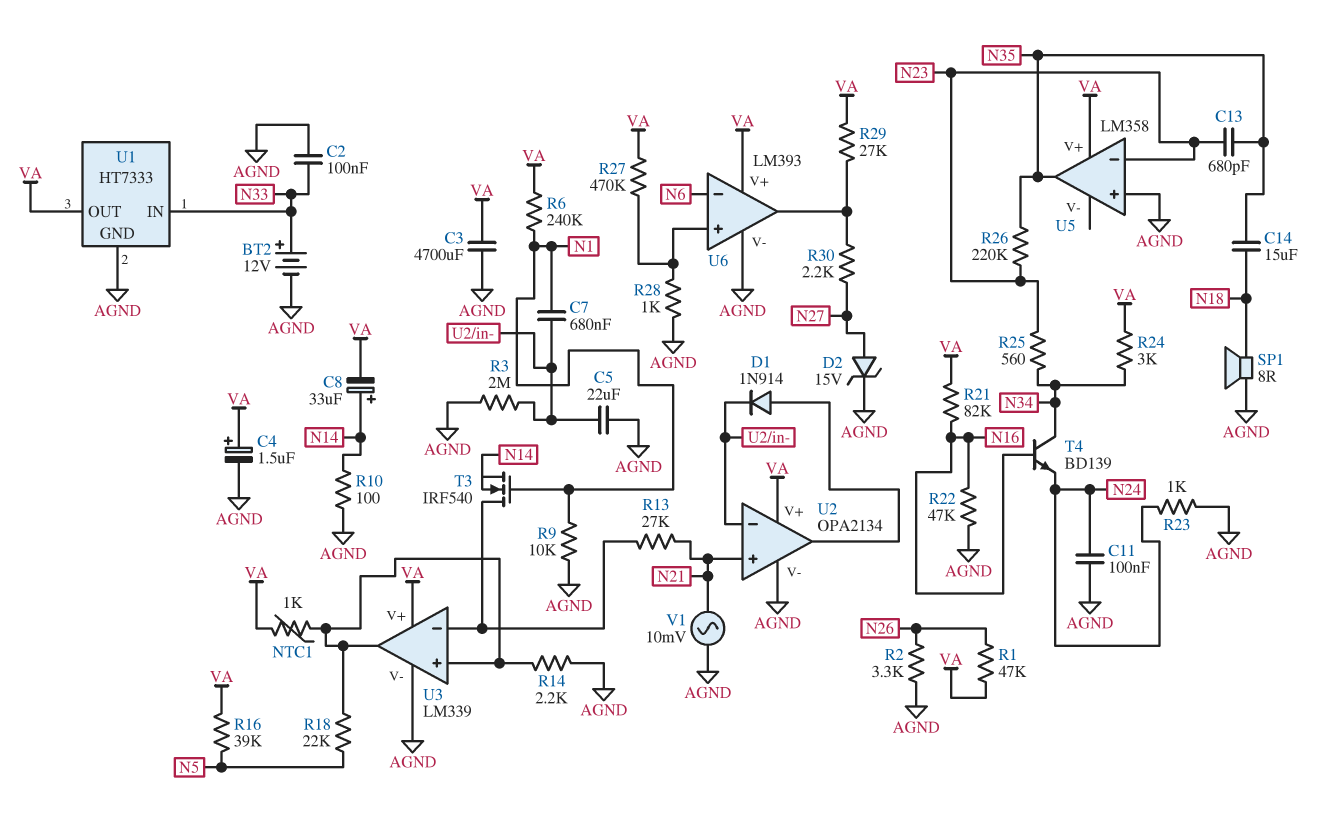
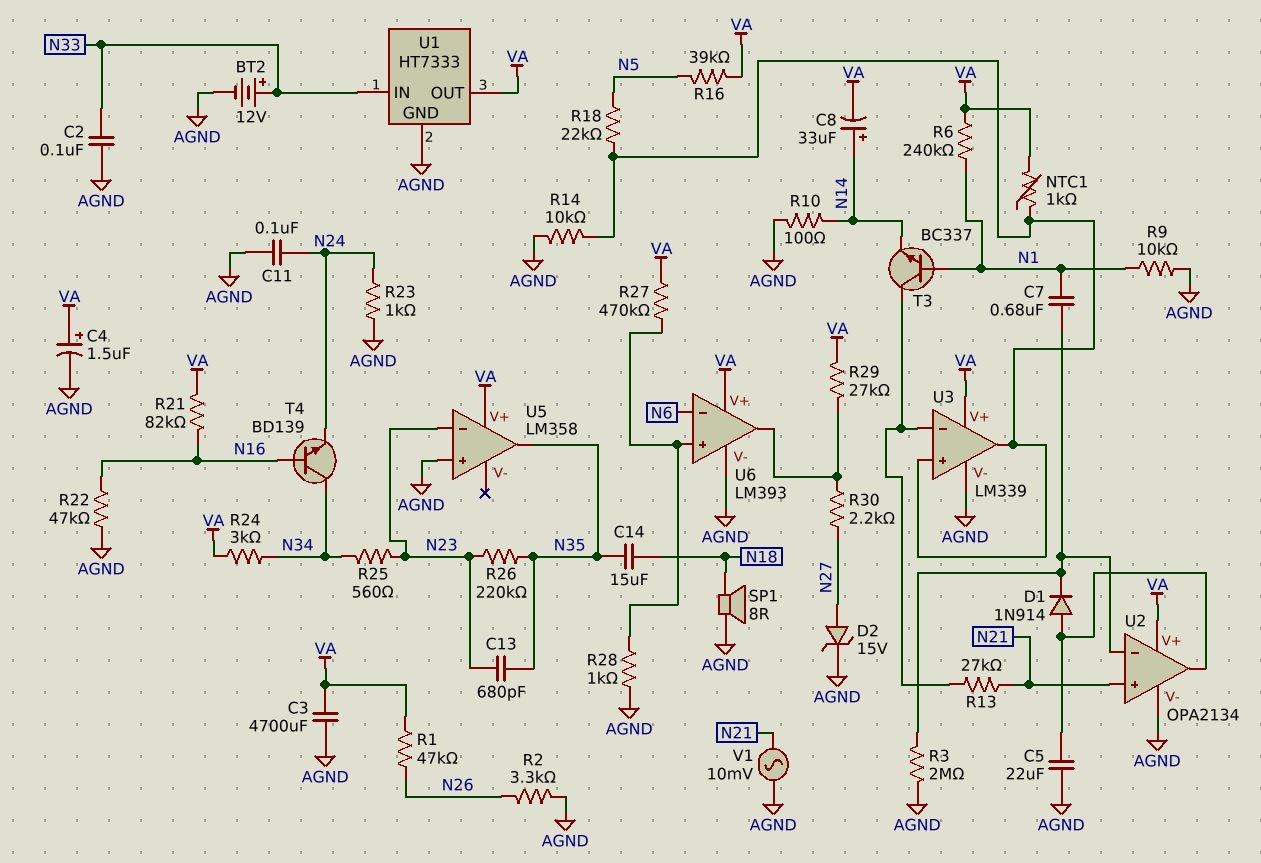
C5: 22uF (AGND, U2/in-) -> 22uF (AGND, U2/out)
R14: 2.2k (AGND, U3/in+) -> 10k (AGND, U3/in+)
T3: NMOS IRF540 (G N1, D U3/in-, S N14) -> NPN BC337 (B N1, C U3/in-, E N14)

